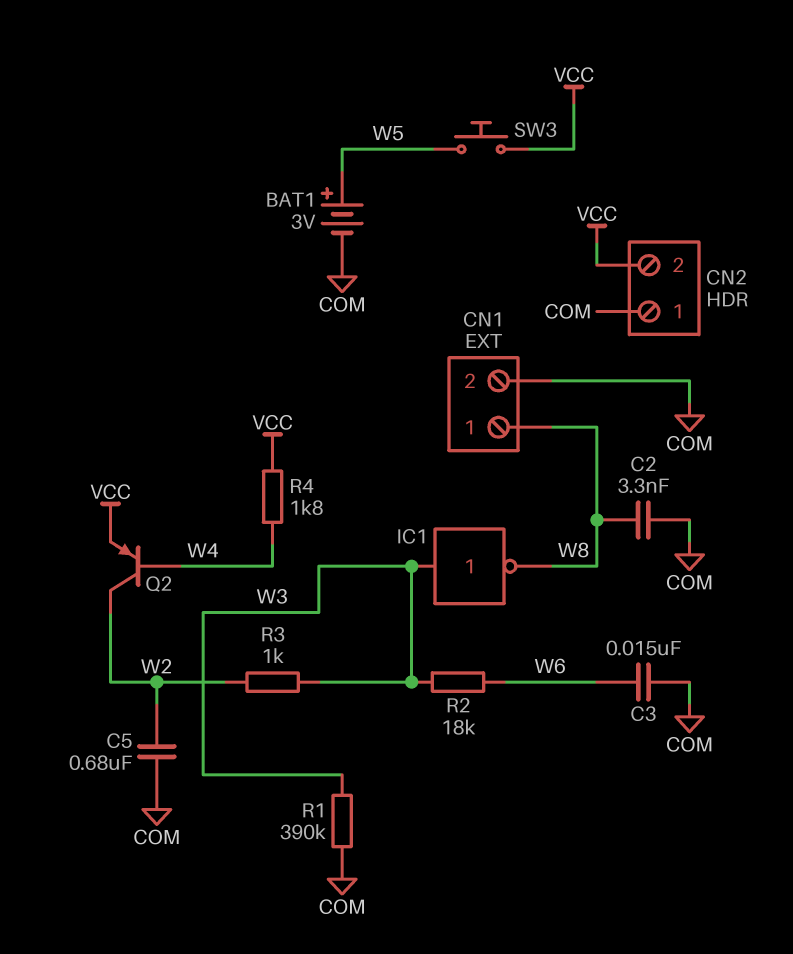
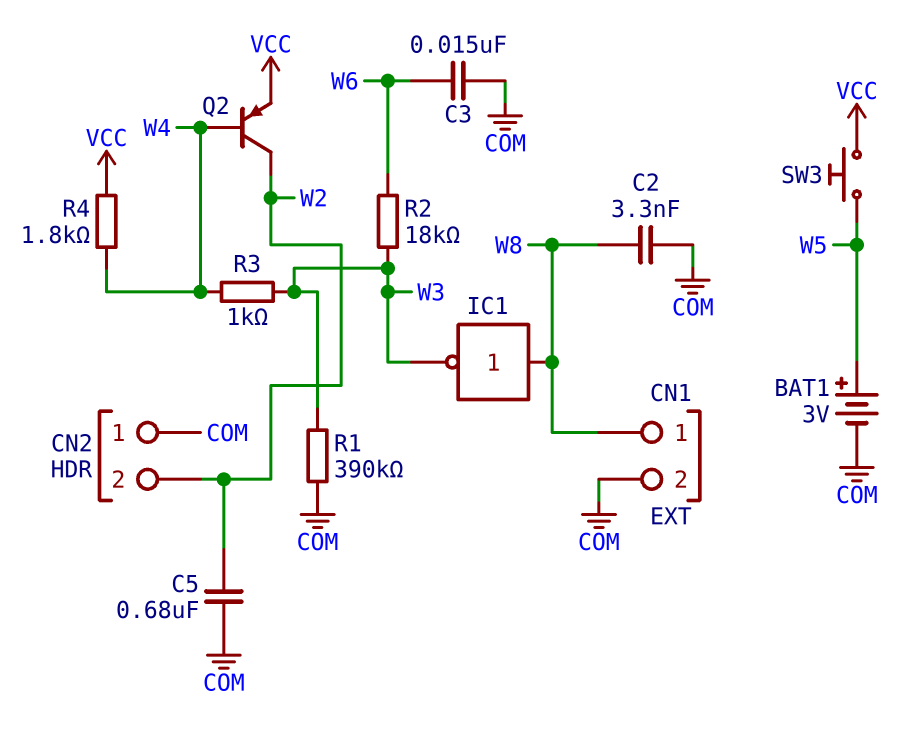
CN2 pin 2: VCC -> W2
IC1: NOT (in W3, out W8) -> NOT (in W8, out W3)
R3: 1k (W2, W3) -> 1k (W3, W4)

